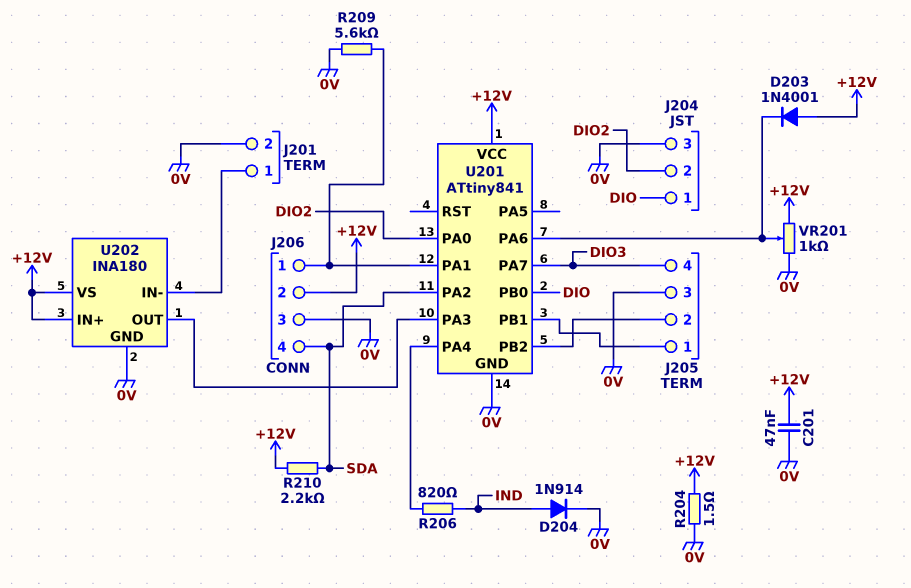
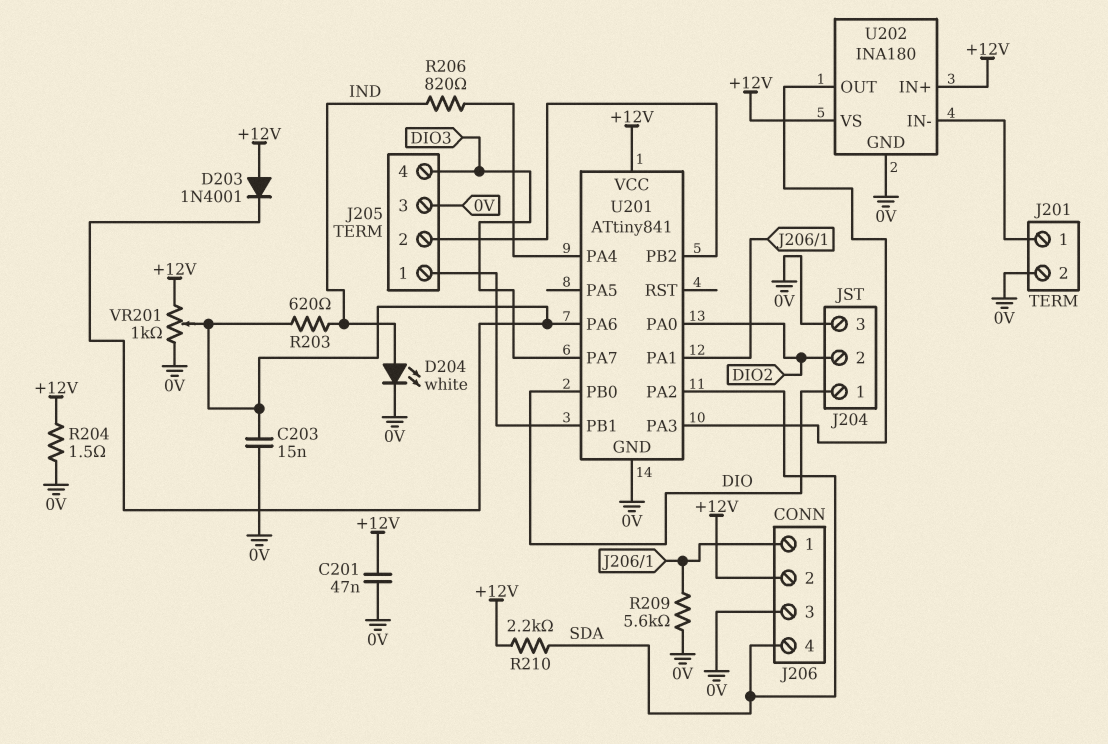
C203: none -> 15nF (0V, U201/PA6)
D204: diode 1N914 (A IND, K 0V) -> LED white (A IND, K 0V)
R203: none -> 620 (IND, U201/PA6)

